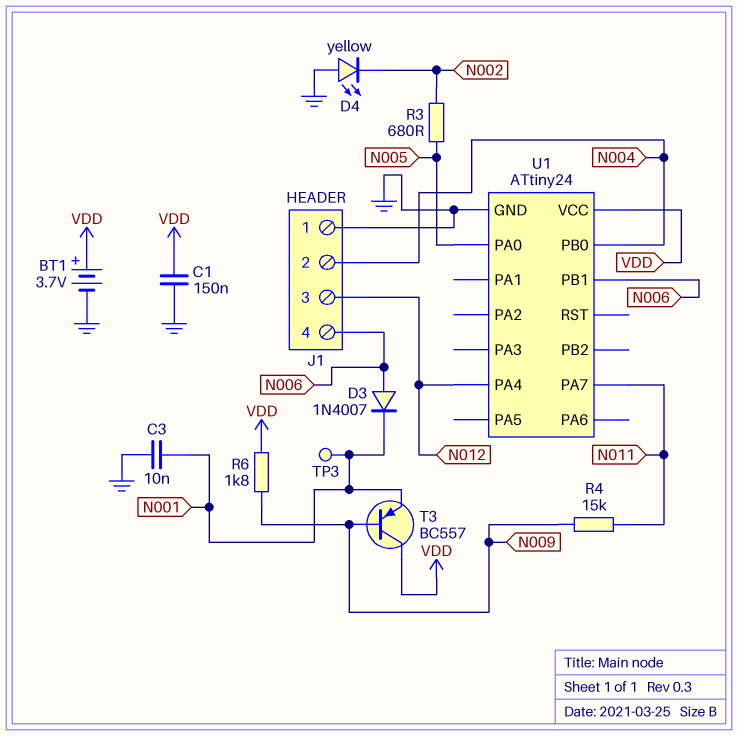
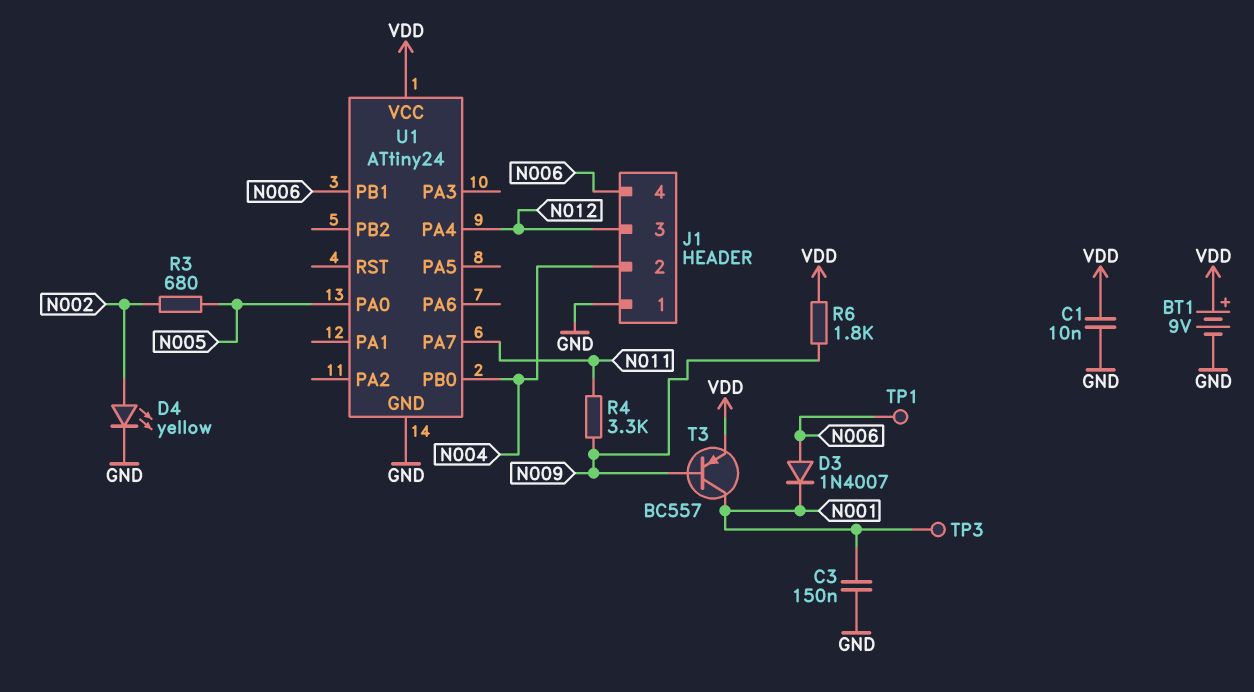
BT1: 3.7V (plus VDD, minus GND) -> 9V (plus VDD, minus GND)
C1: 150nF (GND, VDD) -> 10nF (GND, VDD)
C3: 10nF (GND, N001) -> 150nF (GND, N001)
D4: LED yellow (A GND, K N002) -> LED yellow (A N002, K GND)
R4: 15k (N009, N011) -> 3.3k (N009, N011)
T3: PNP BC557 (B N009, C VDD, E N001) -> PNP BC557 (B N009, C N001, E VDD)
TP1: none -> test point (N006)

